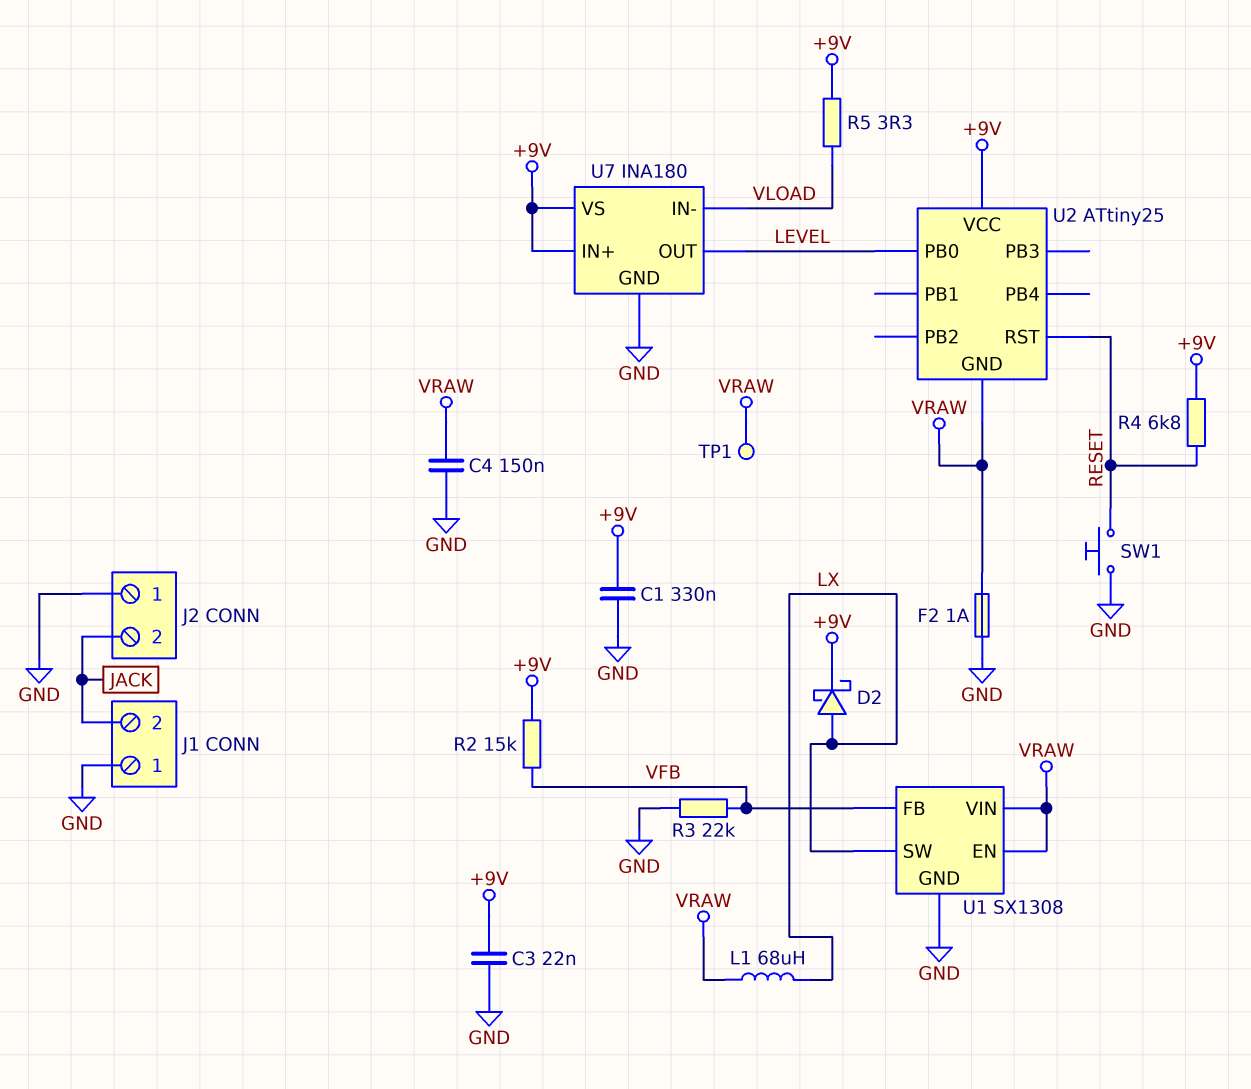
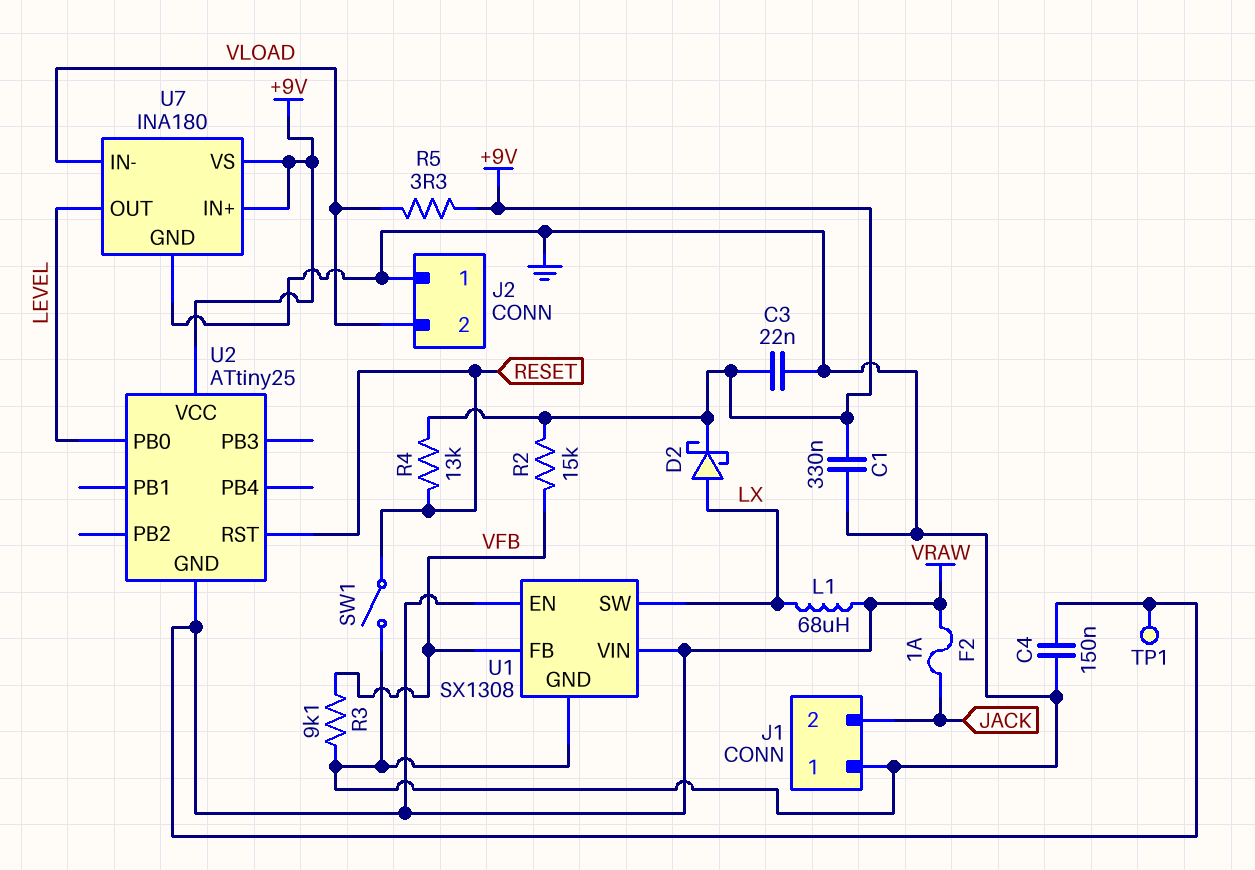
F2: 1A (GND, VRAW) -> 1A (JACK, VRAW)
J2 pin 2: JACK -> VLOAD
R3: 22k (GND, VFB) -> 9.1k (GND, VFB)
R4: 6.8k (+9V, RESET) -> 13k (+9V, RESET)
SW1: button (GND, RESET) -> switch (GND, RESET)

